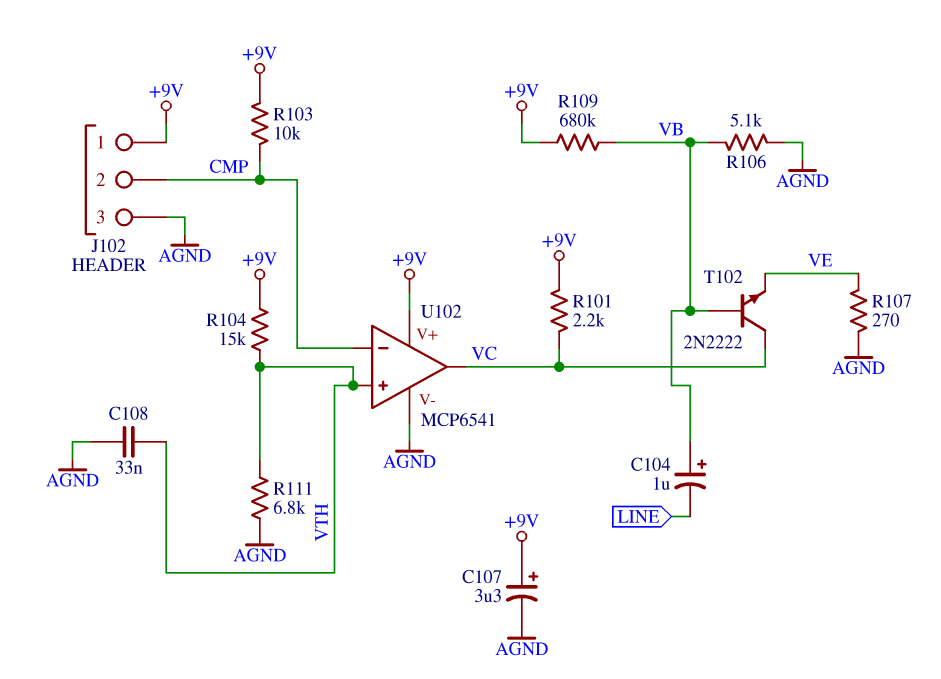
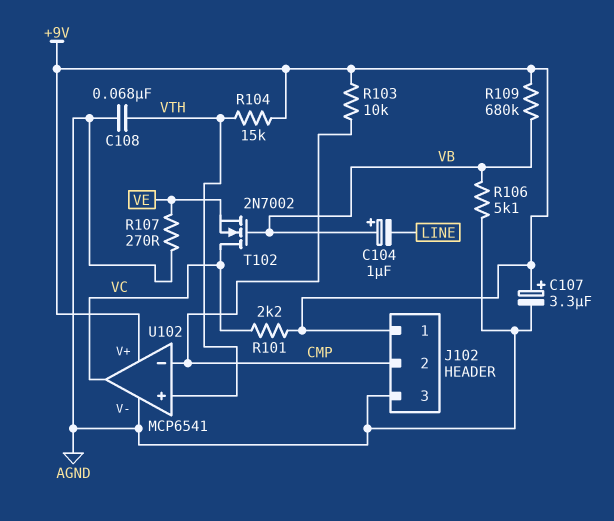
C108: 33nF (AGND, VTH) -> 68nF (AGND, VTH)
R111: 6.8k (AGND, VTH) -> none
T102: NPN 2N2222 (B VB, C VC, E VE) -> NMOS 2N7002 (G VB, D VC, S VE)

